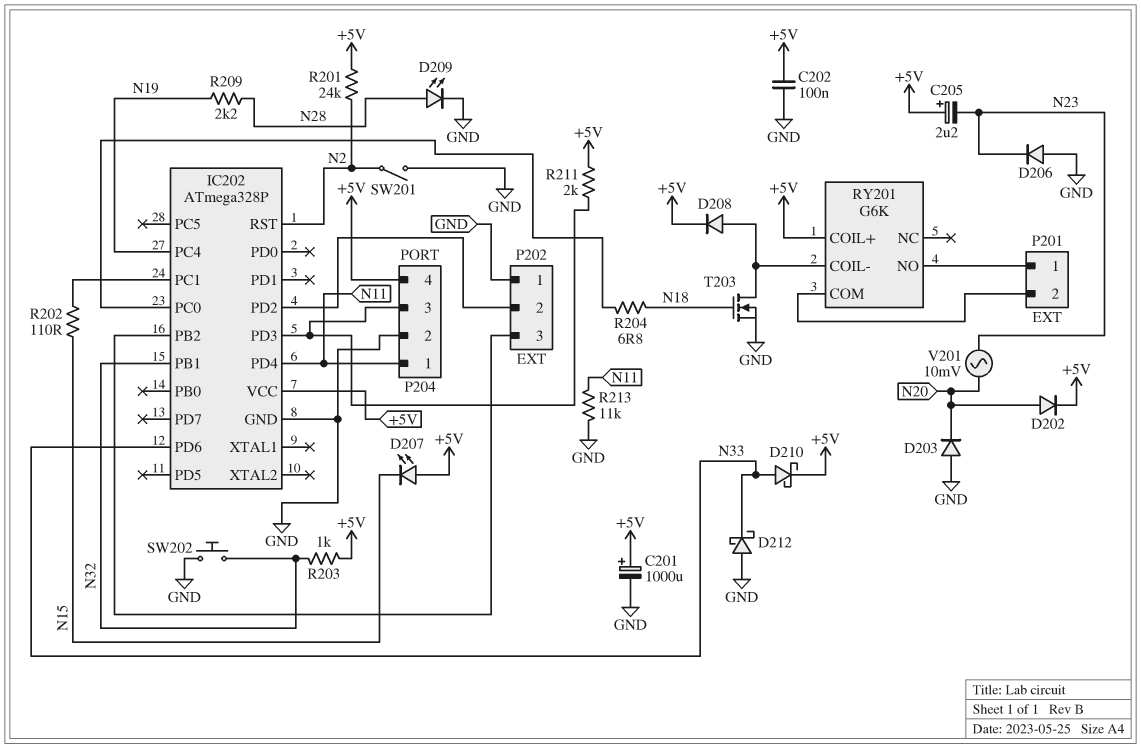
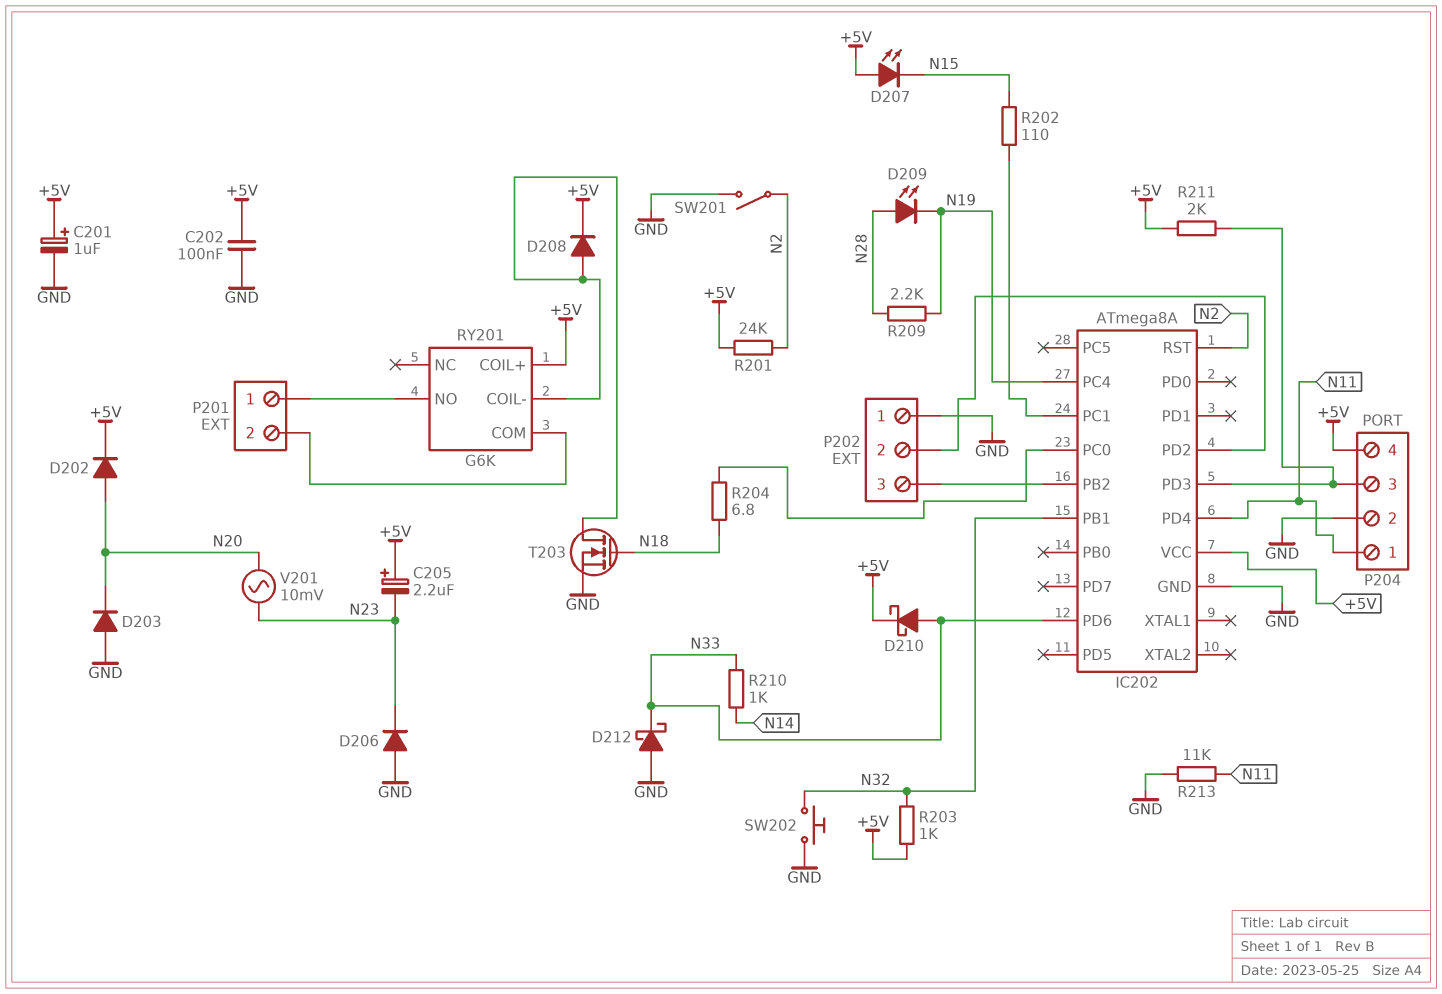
C201: 1000uF (plus +5V, minus GND) -> 1uF (plus +5V, minus GND)
D209: LED (A N28, K GND) -> LED (A N28, K N19)
IC202: ATmega328P -> ATmega8A
R210: none -> 1k (N14, N33)

